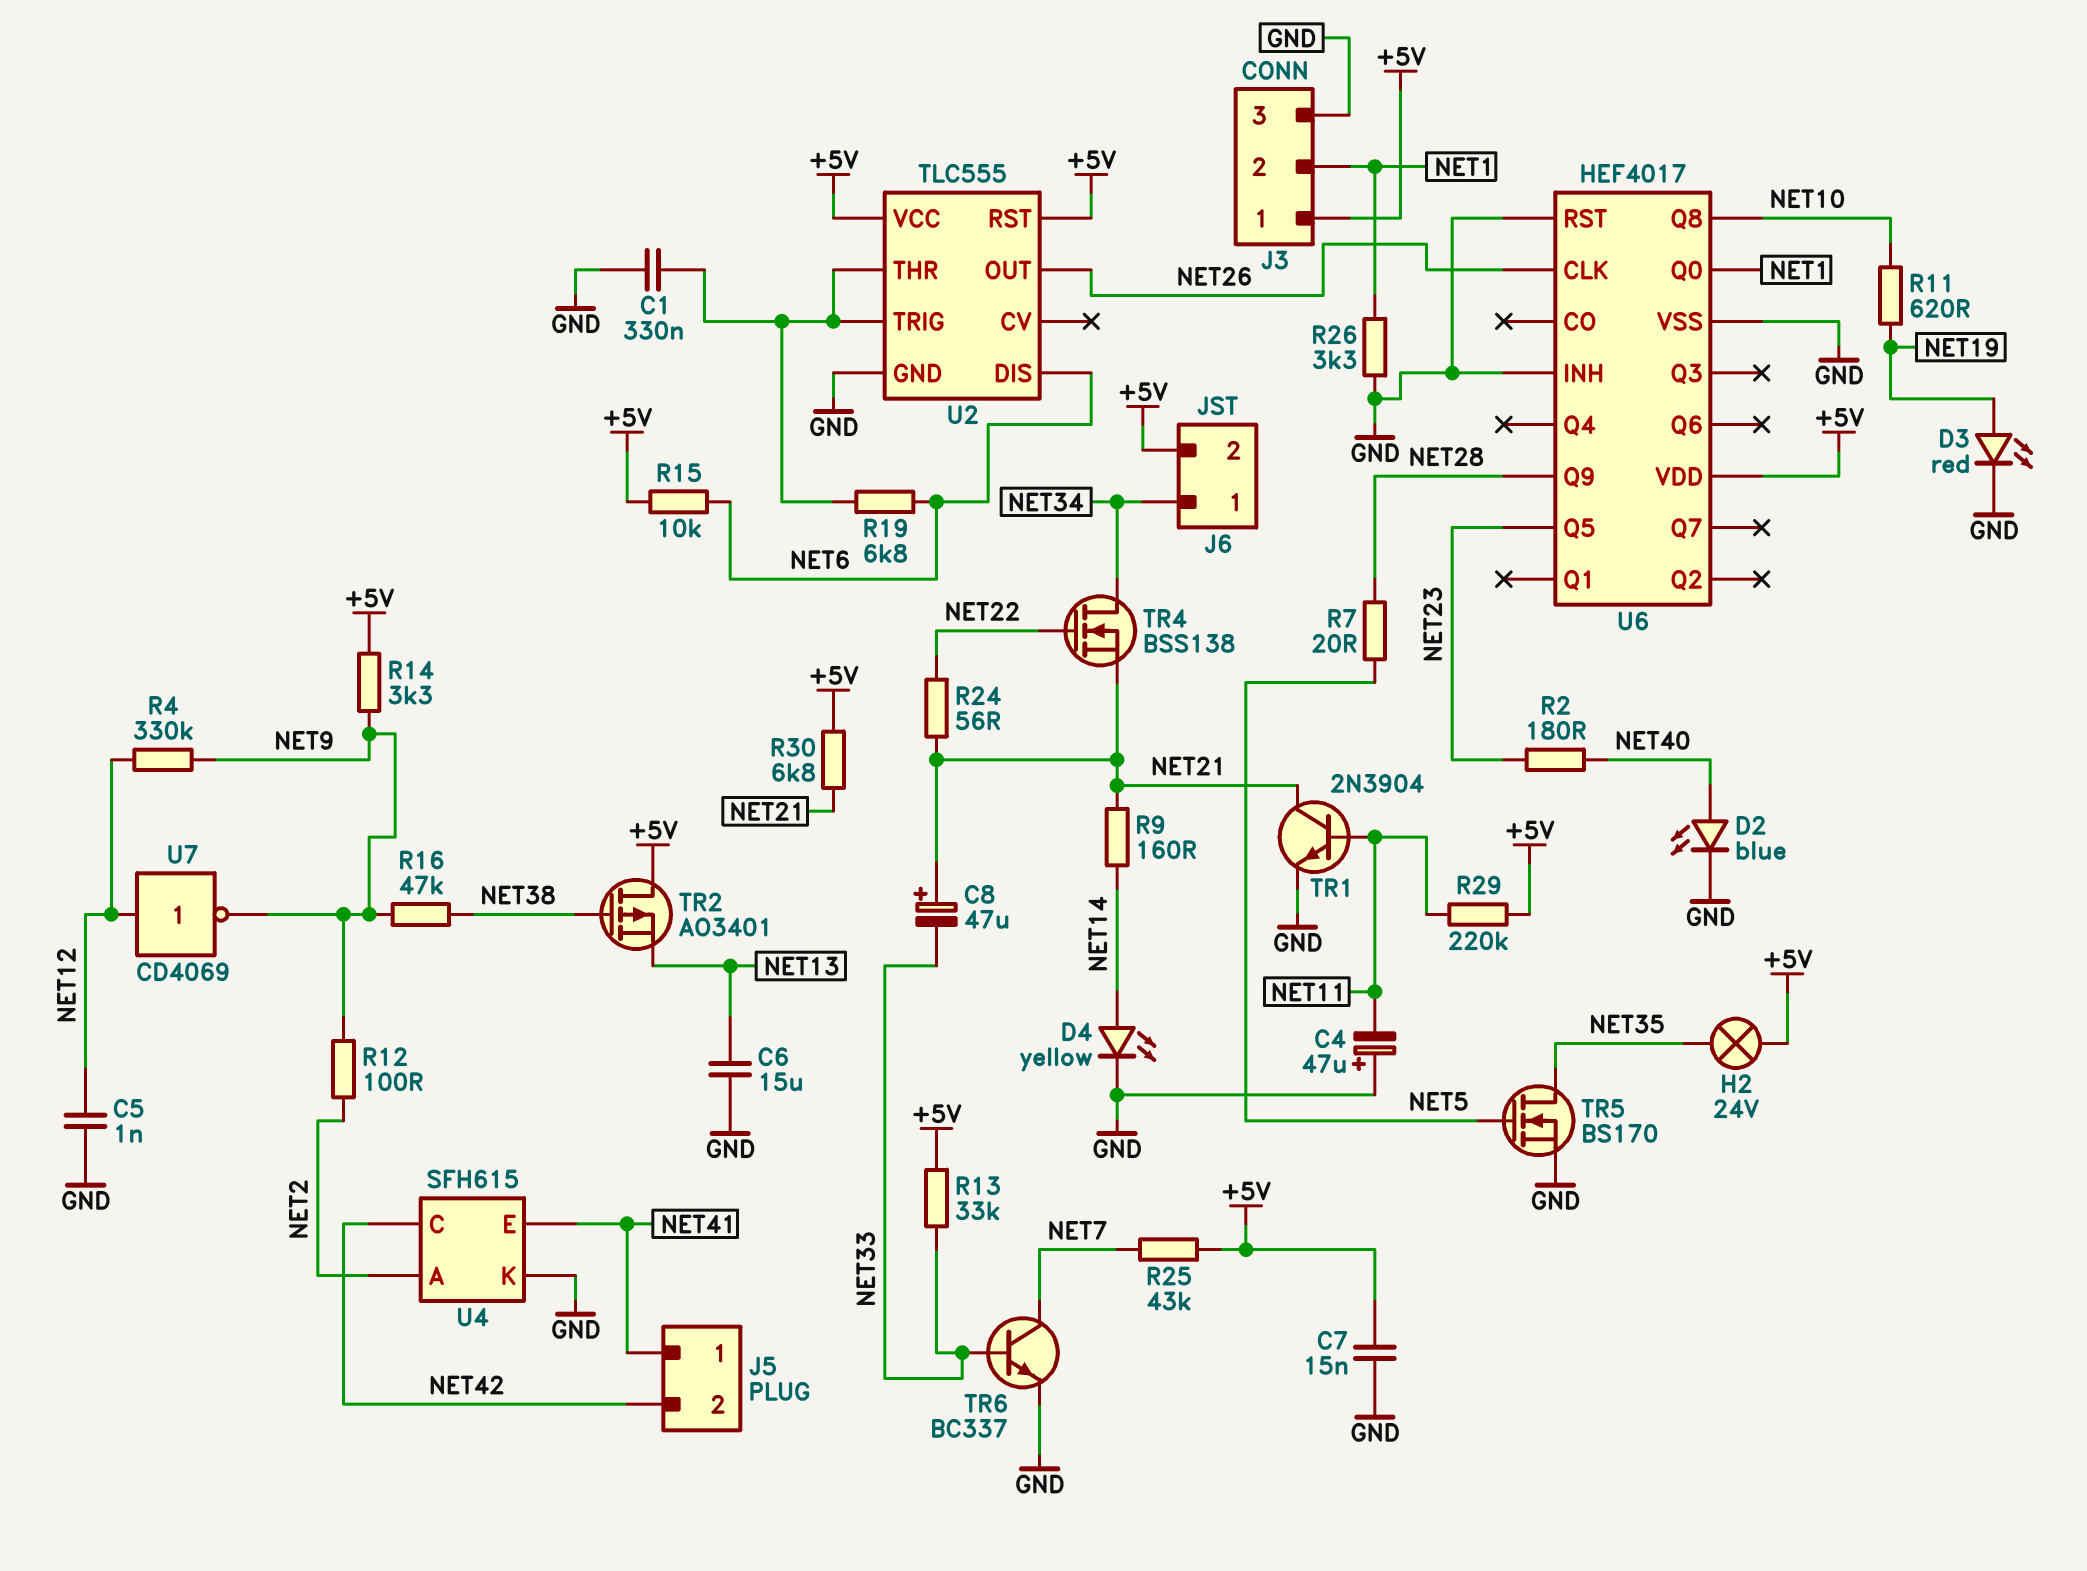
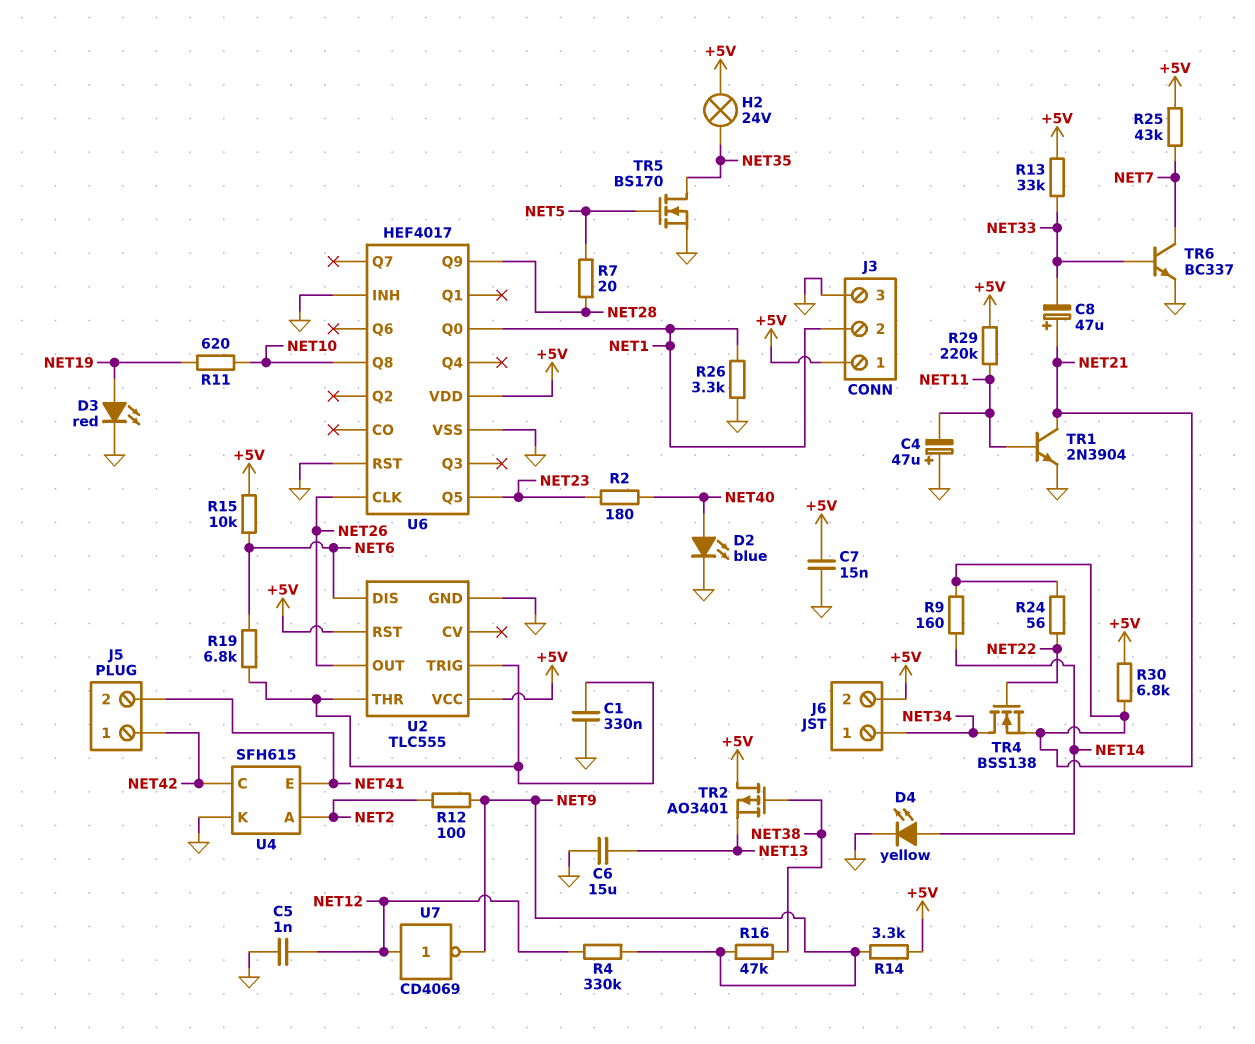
J5 pin 1: NET41 -> NET42
J5 pin 2: NET42 -> NET41

